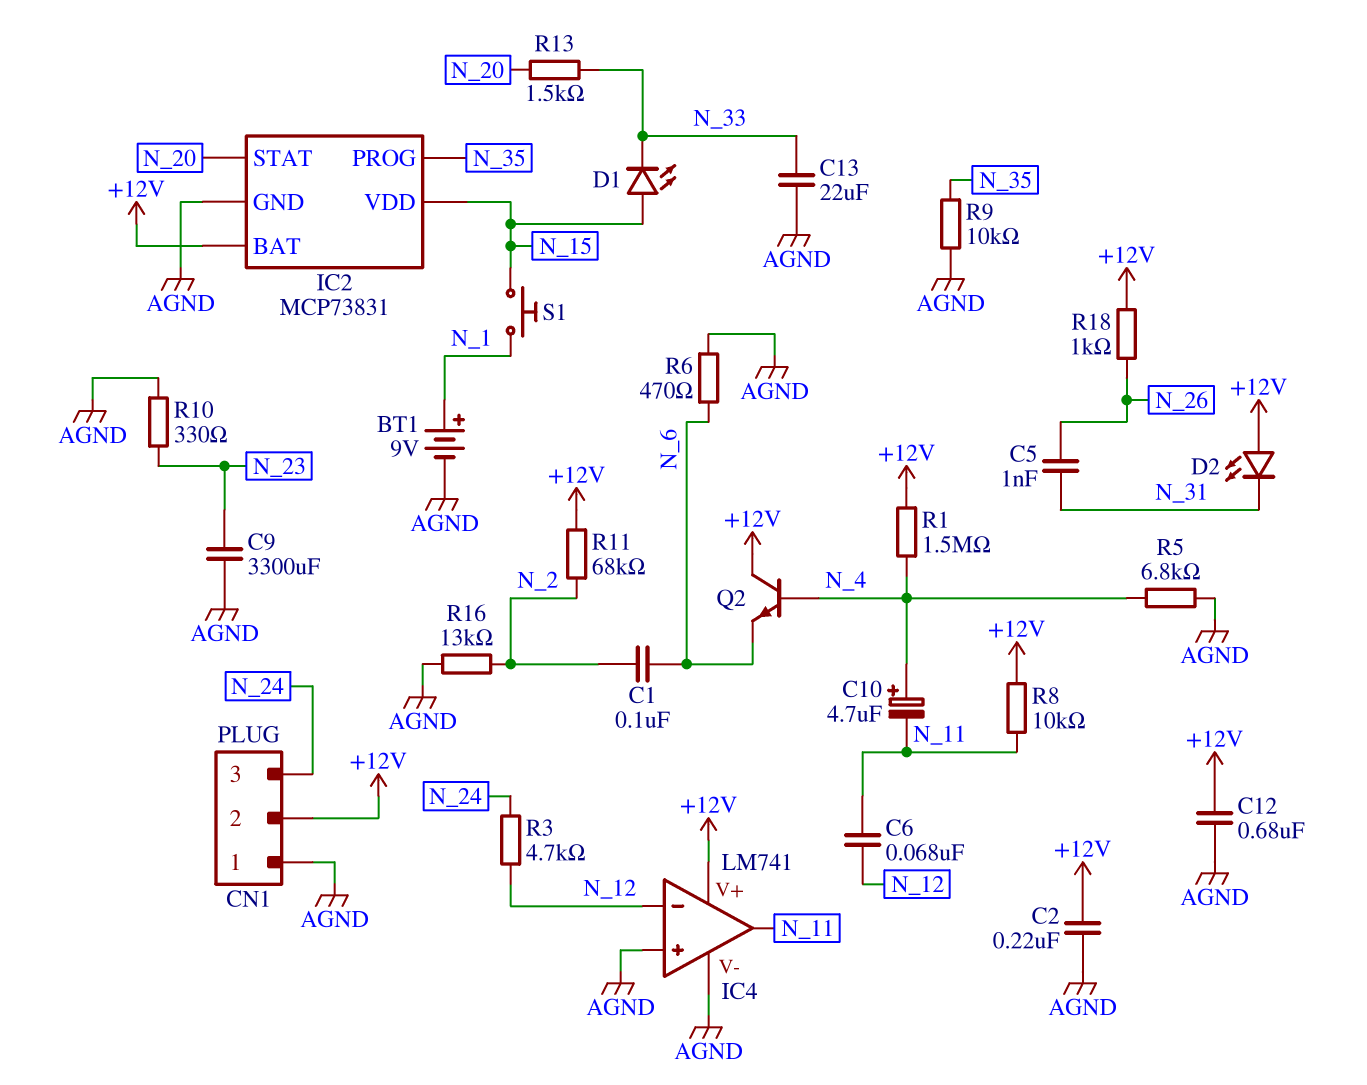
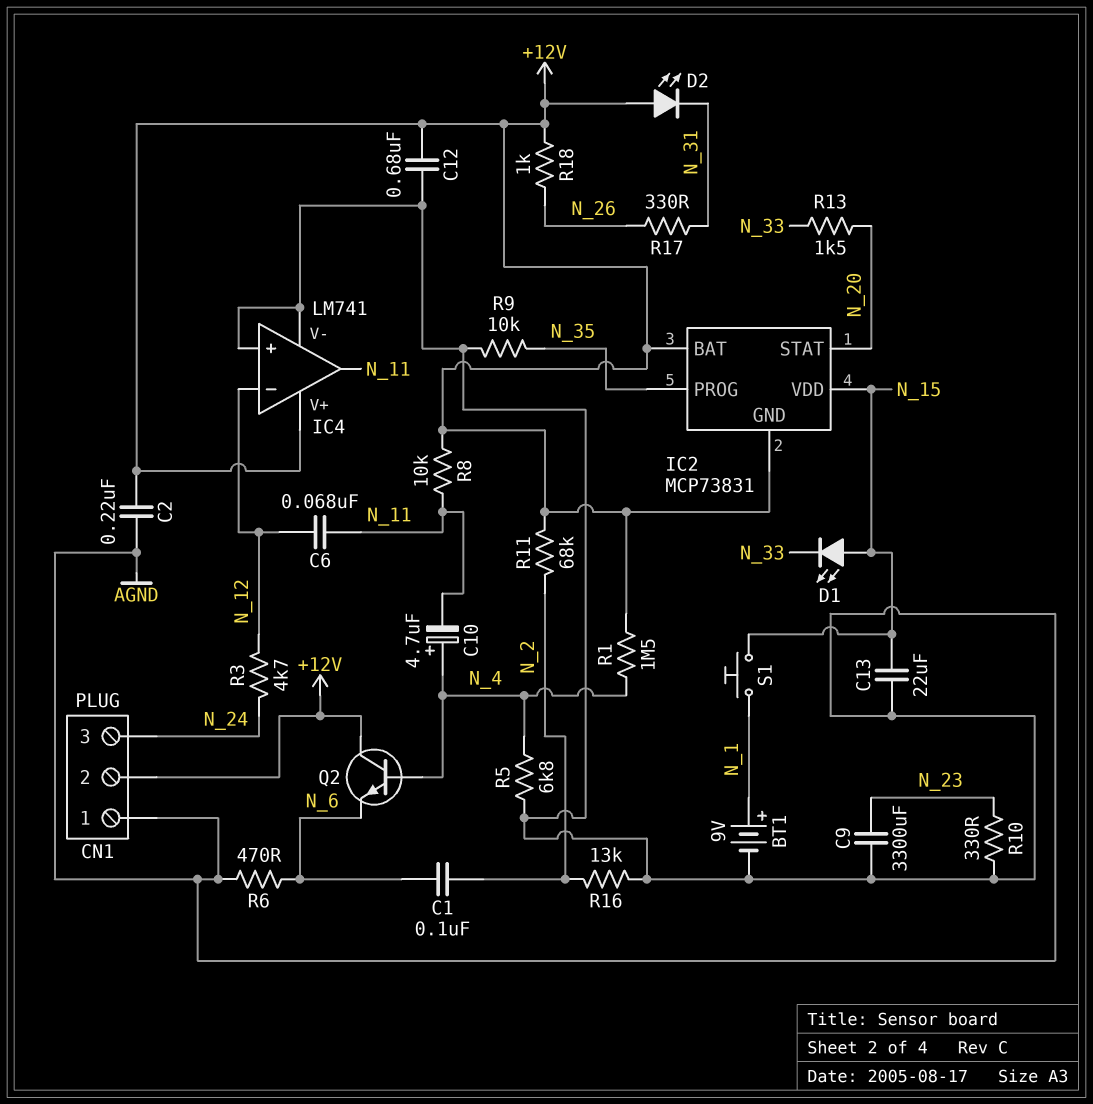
C5: 1nF (N_26, N_31) -> none
C13: 22uF (AGND, N_33) -> 22uF (AGND, N_15)
IC2 pin GND: AGND -> +12V
R17: none -> 330 (N_26, N_31)

